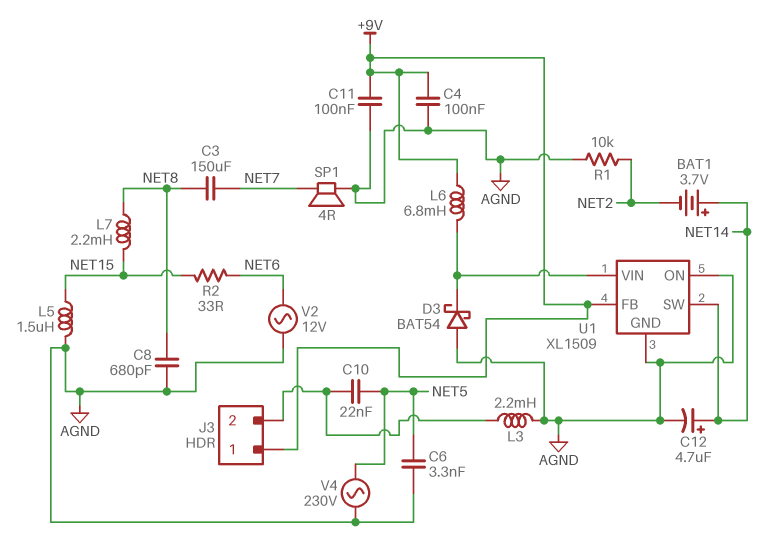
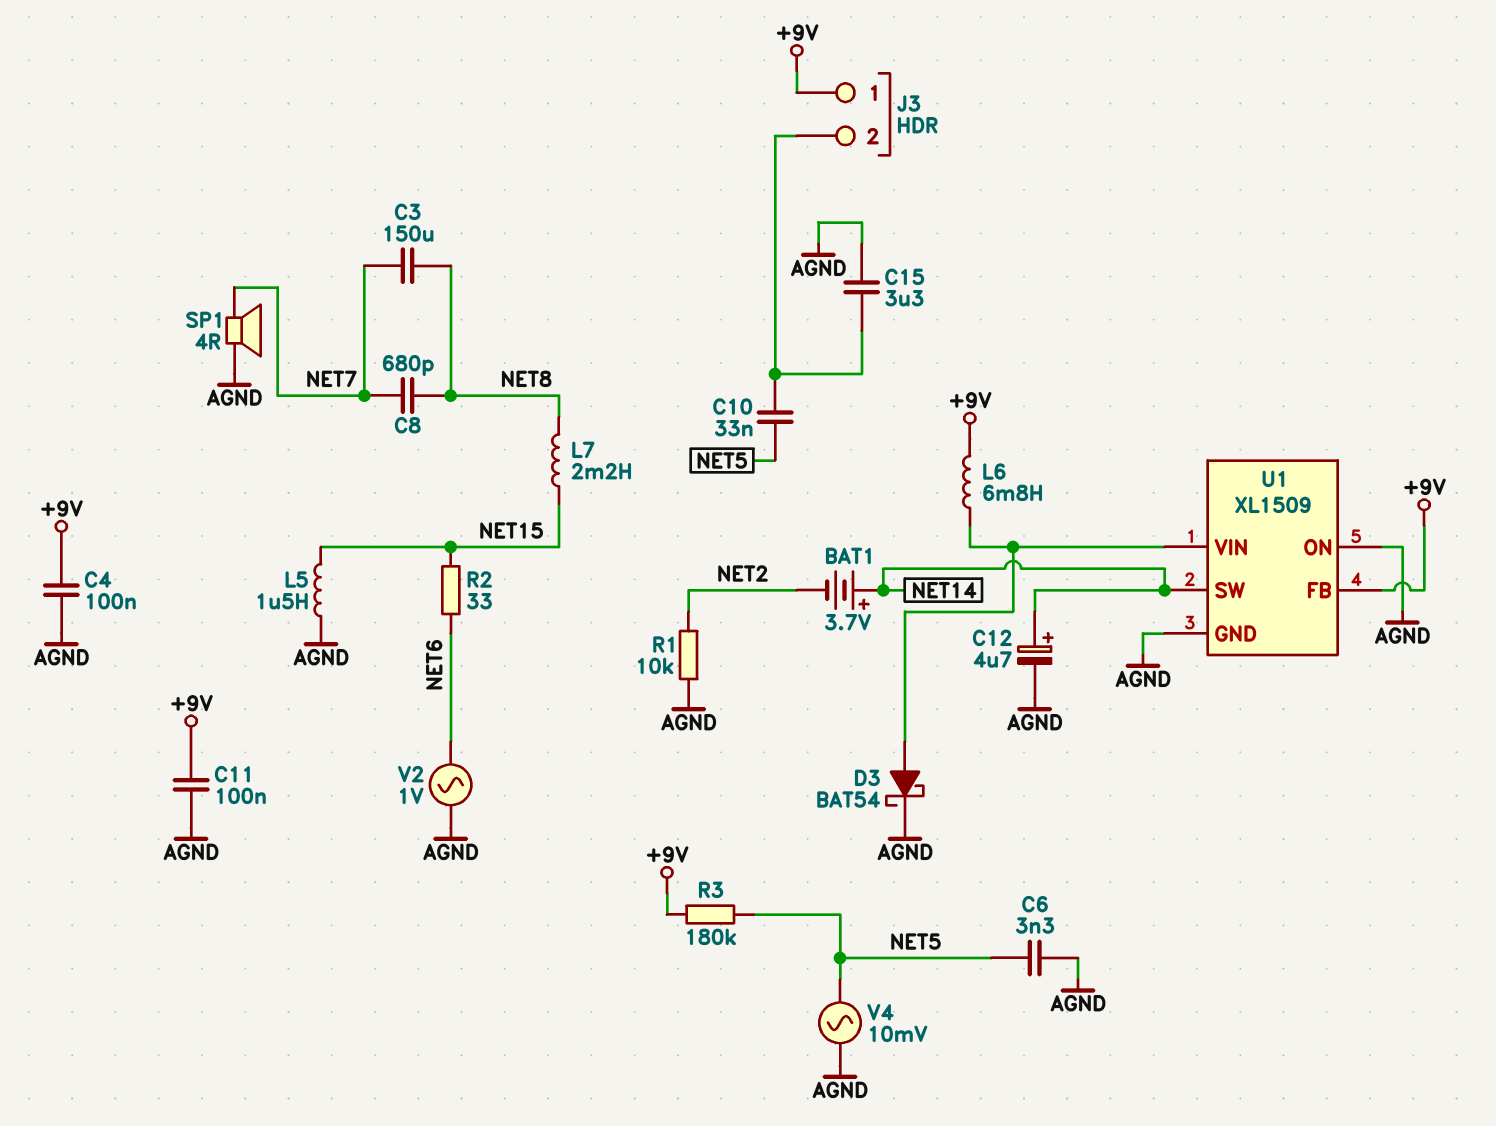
C8: 680pF (AGND, NET8) -> 680pF (NET7, NET8)
C10: 22nF (J3/2, NET5) -> 33nF (J3/2, NET5)
C15: none -> 3.3uF (AGND, J3/2)
D3: schottky BAT54 (A AGND, K U1/VIN) -> schottky BAT54 (A U1/VIN, K AGND)
L3: 2.2mH (AGND, J3/2) -> none
R3: none -> 180k (+9V, NET5)
V2: AC 12V (AGND, NET6) -> AC 1V (AGND, NET6)
V4: AC 230V (AGND, NET5) -> AC 10mV (AGND, NET5)

